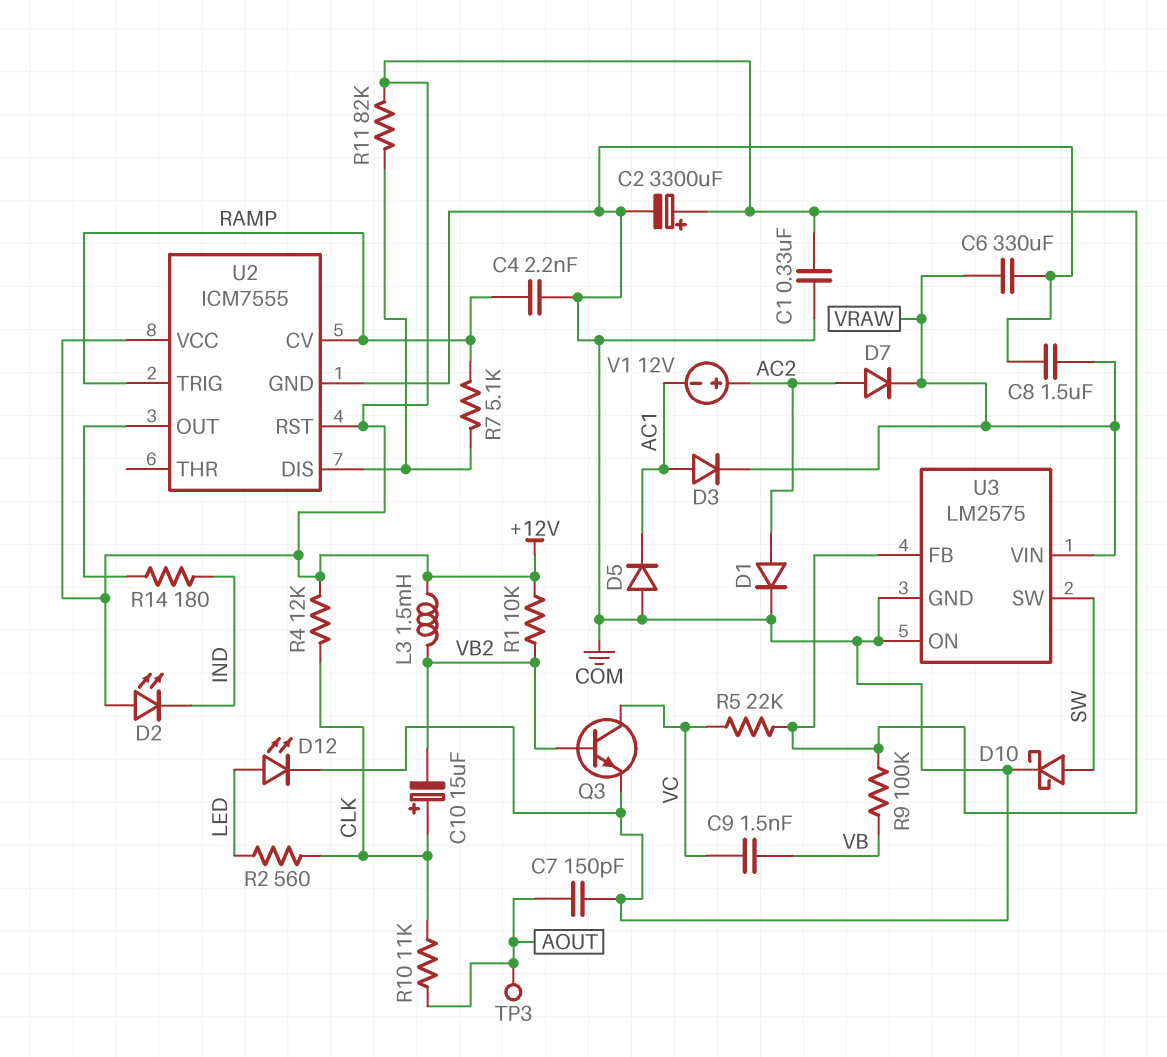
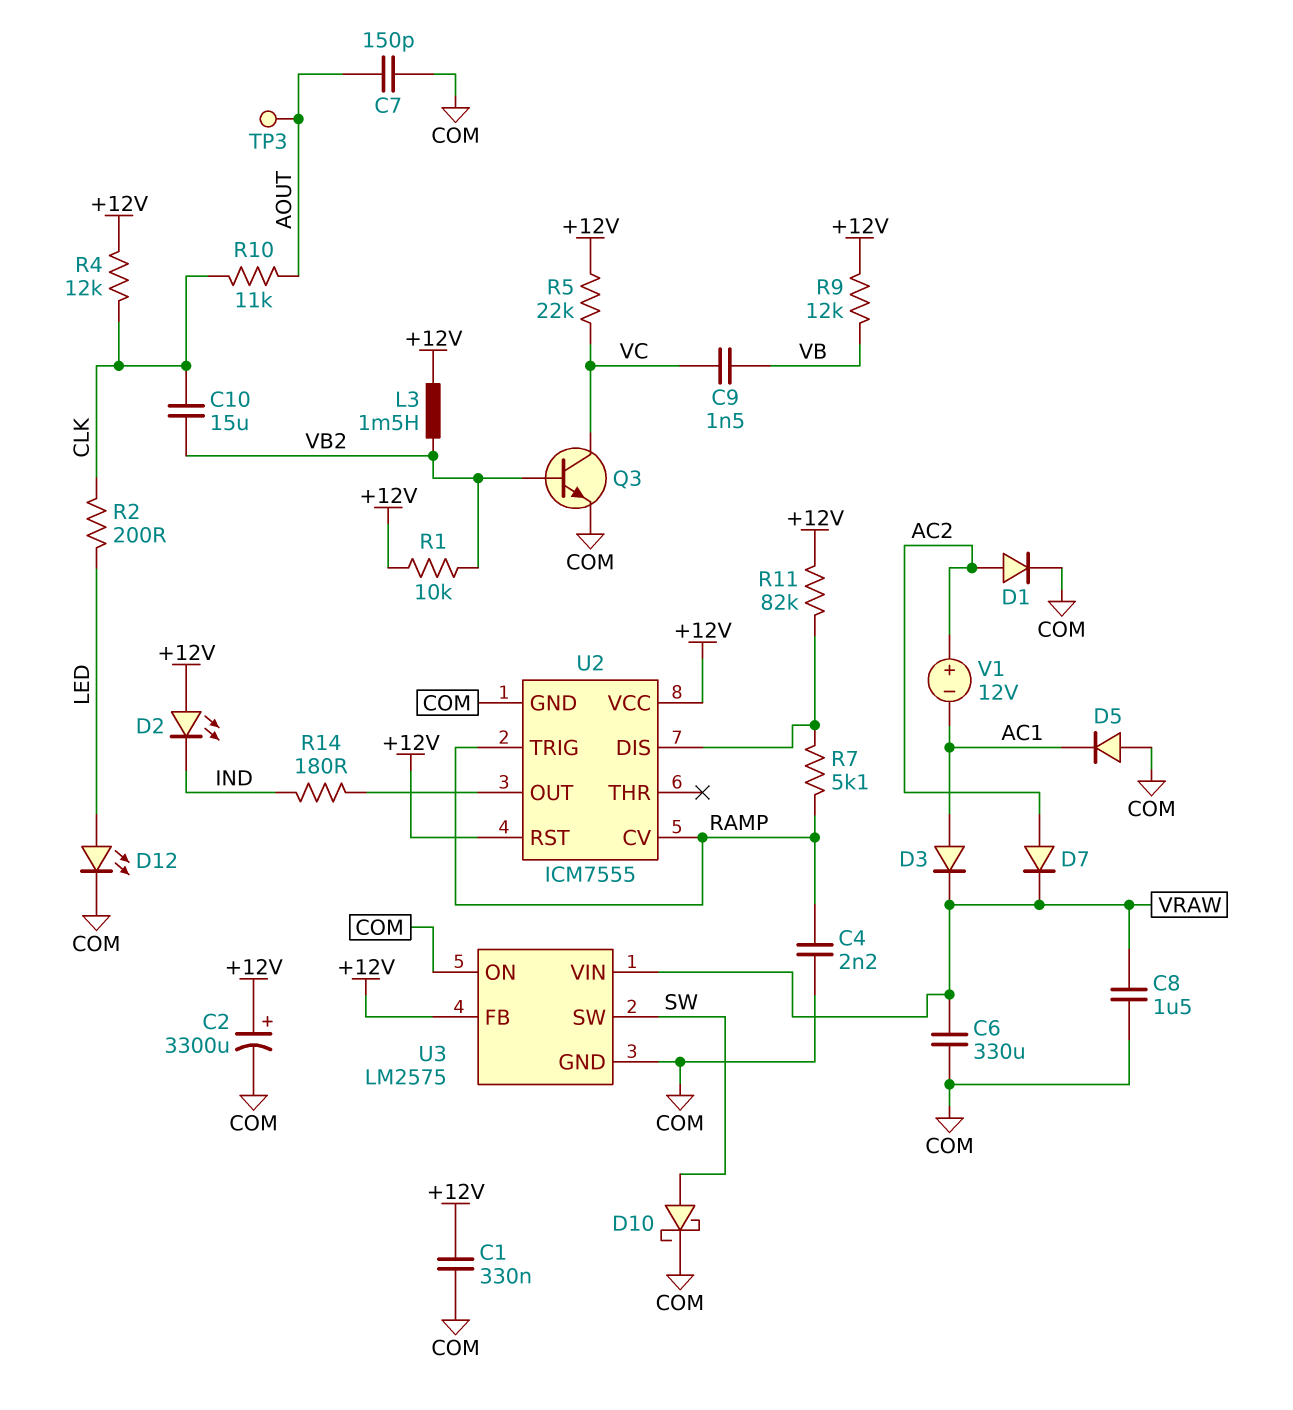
C10: 15uF (plus CLK, minus VB2) -> 15uF (CLK, VB2)
R2: 560 (CLK, LED) -> 200 (CLK, LED)
R9: 100k (+12V, VB) -> 12k (+12V, VB)

